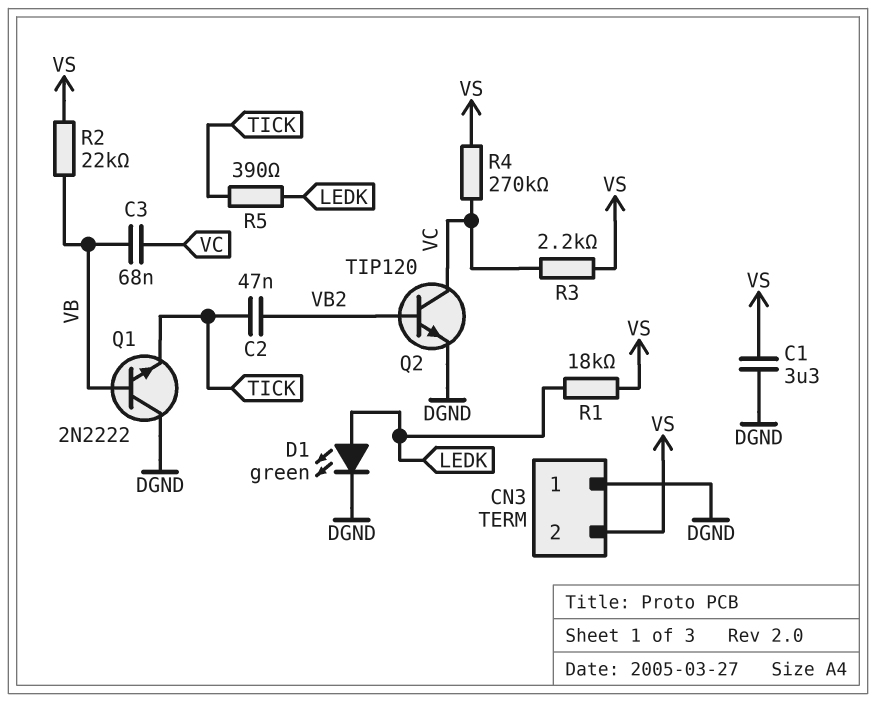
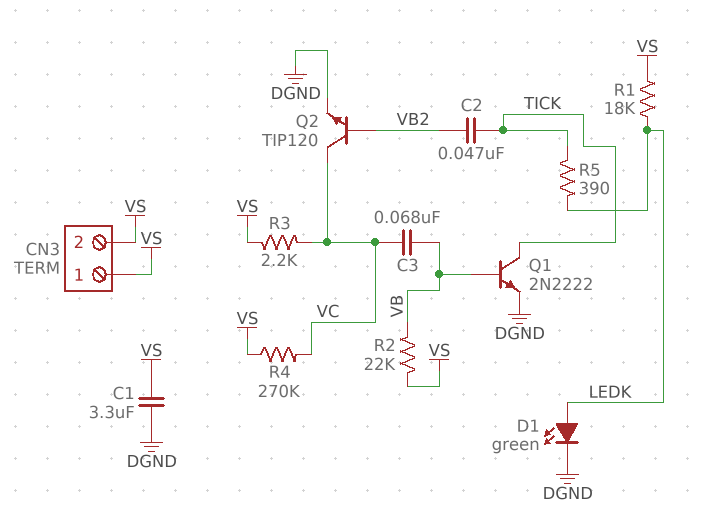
CN3 pin 1: DGND -> VS
Q1: NPN 2N2222 (B VB, C DGND, E TICK) -> NPN 2N2222 (B VB, C TICK, E DGND)

